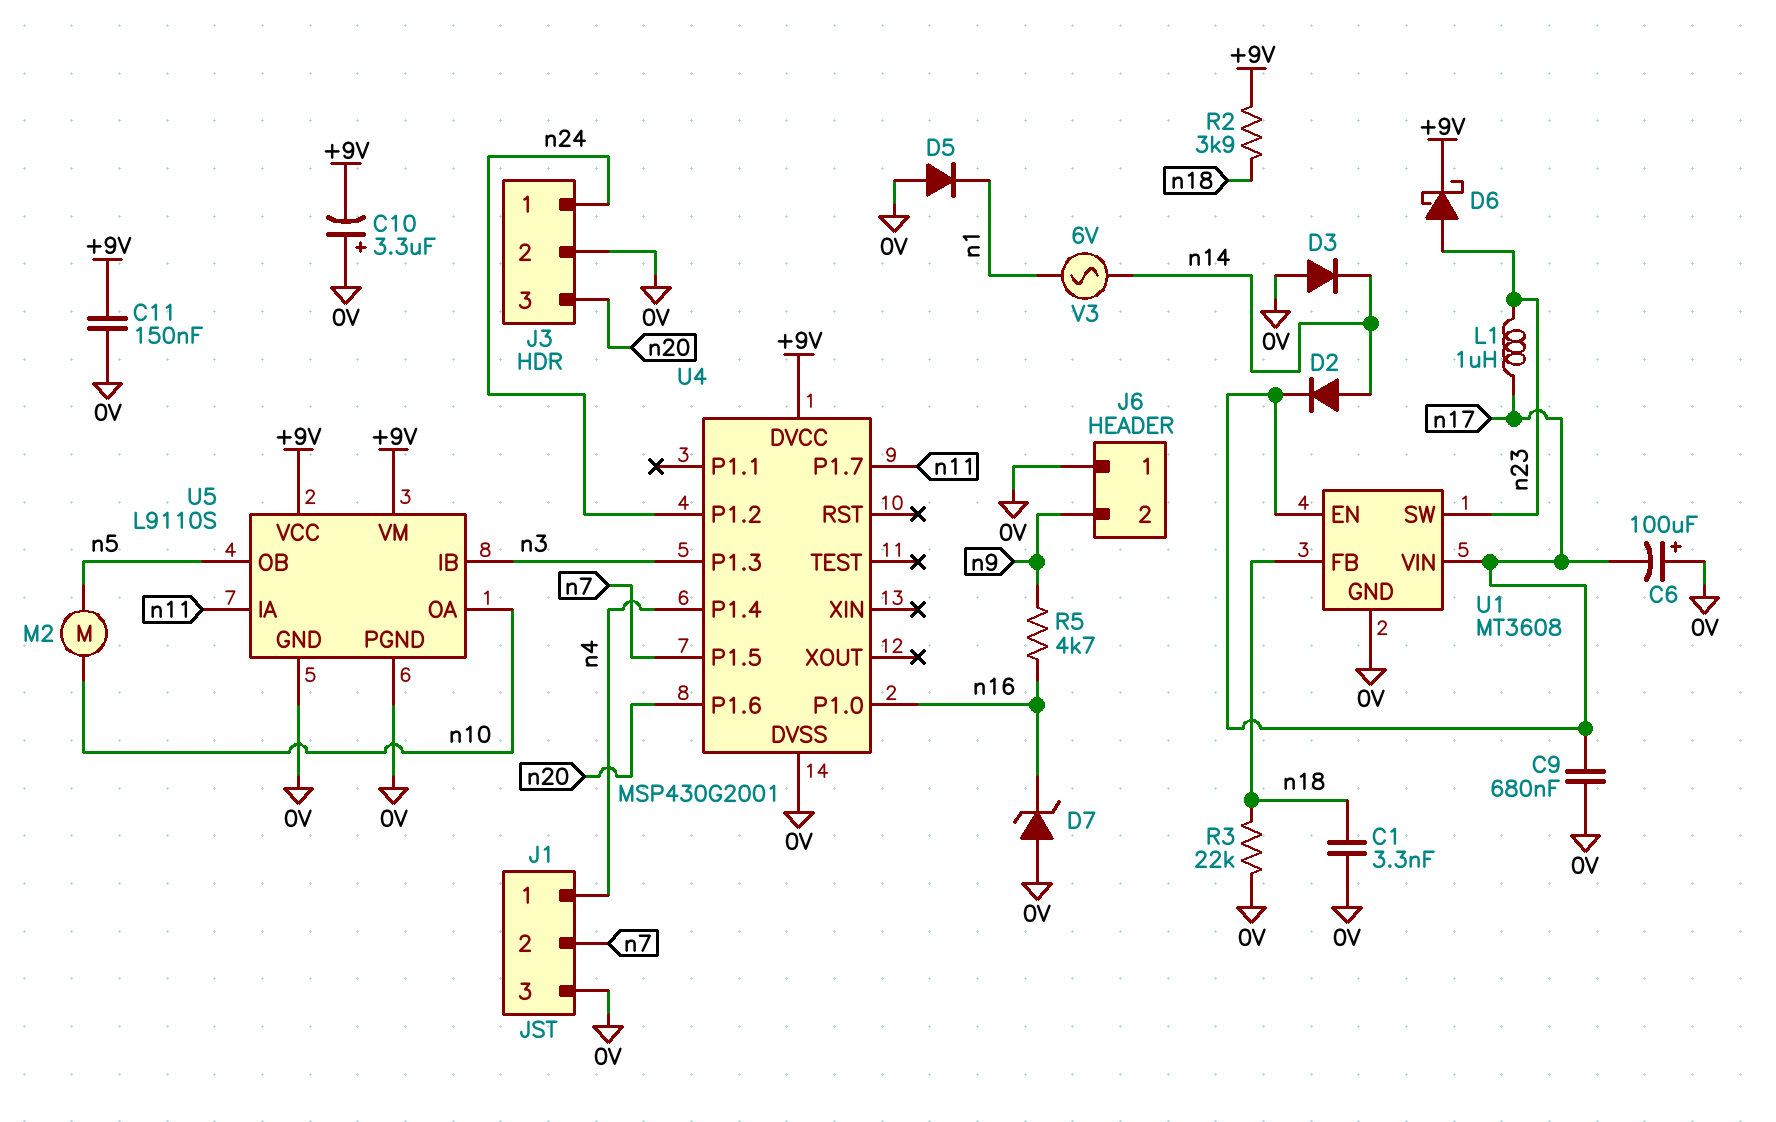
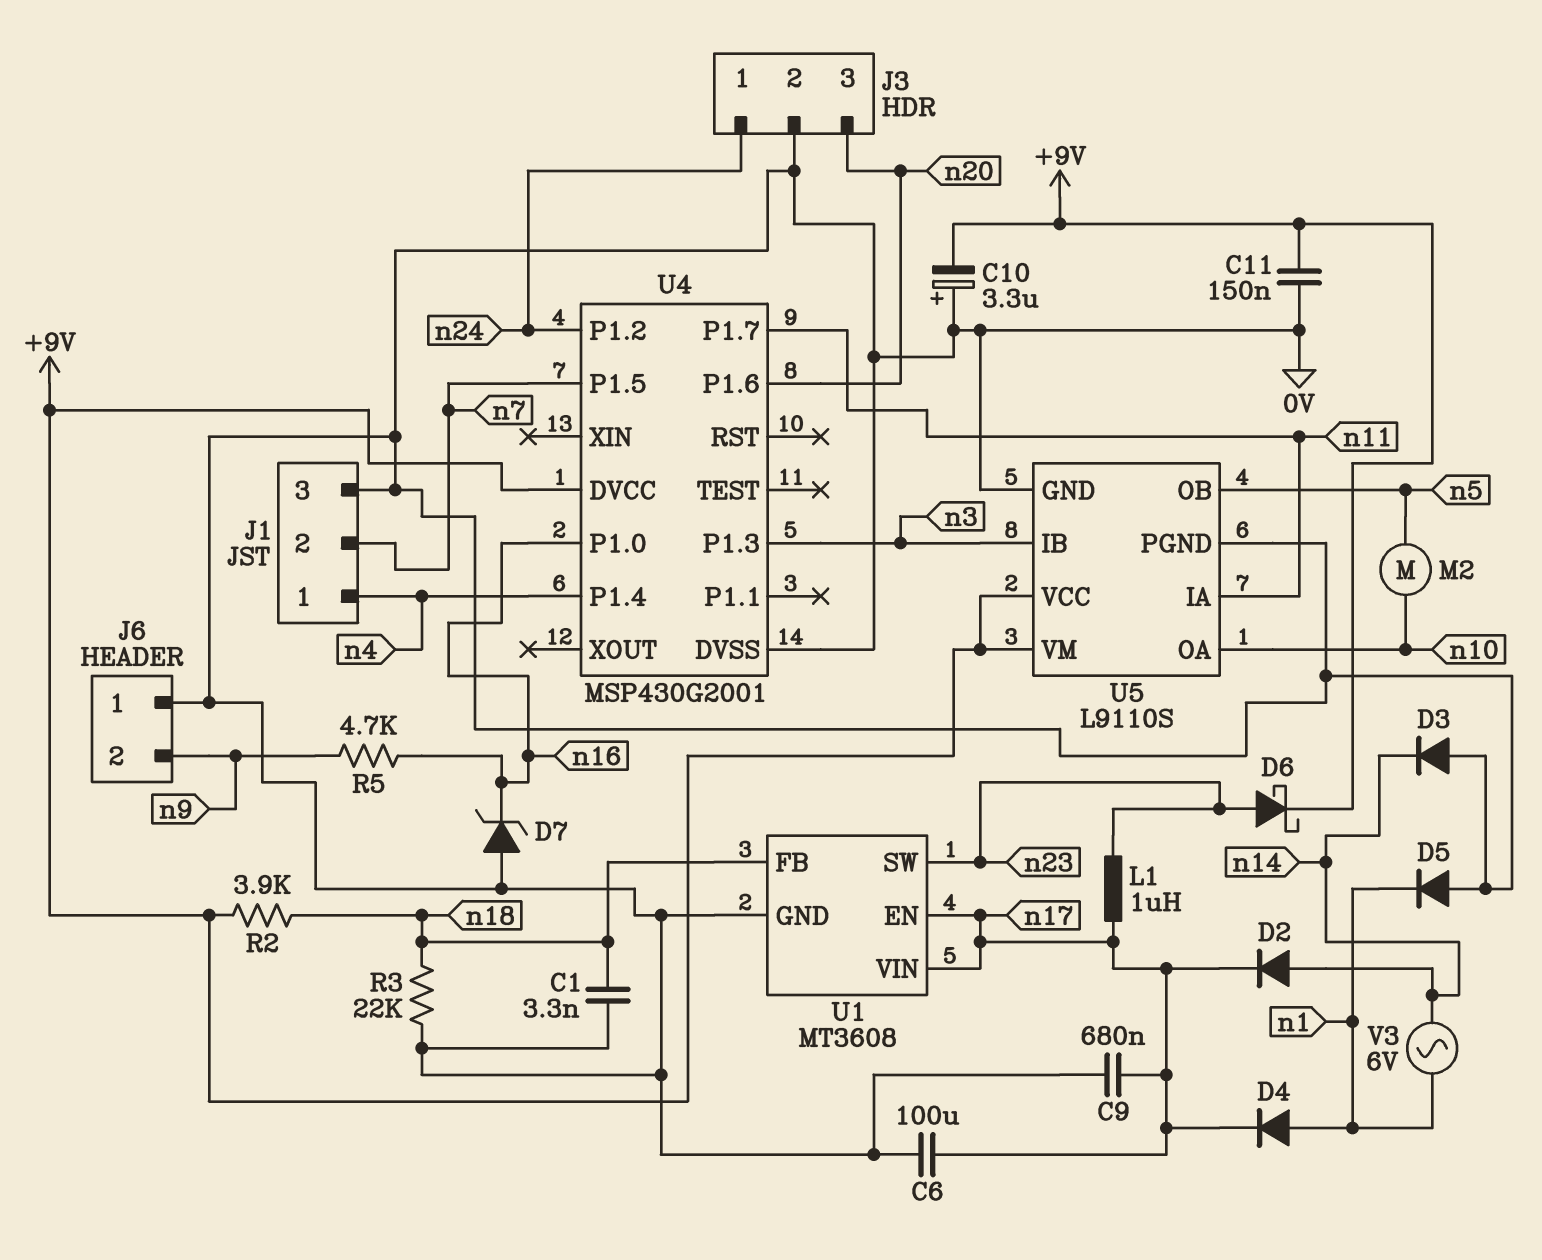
C6: 100uF (plus 0V, minus n17) -> 100uF (0V, n17)
D4: none -> diode (A n1, K n17)

